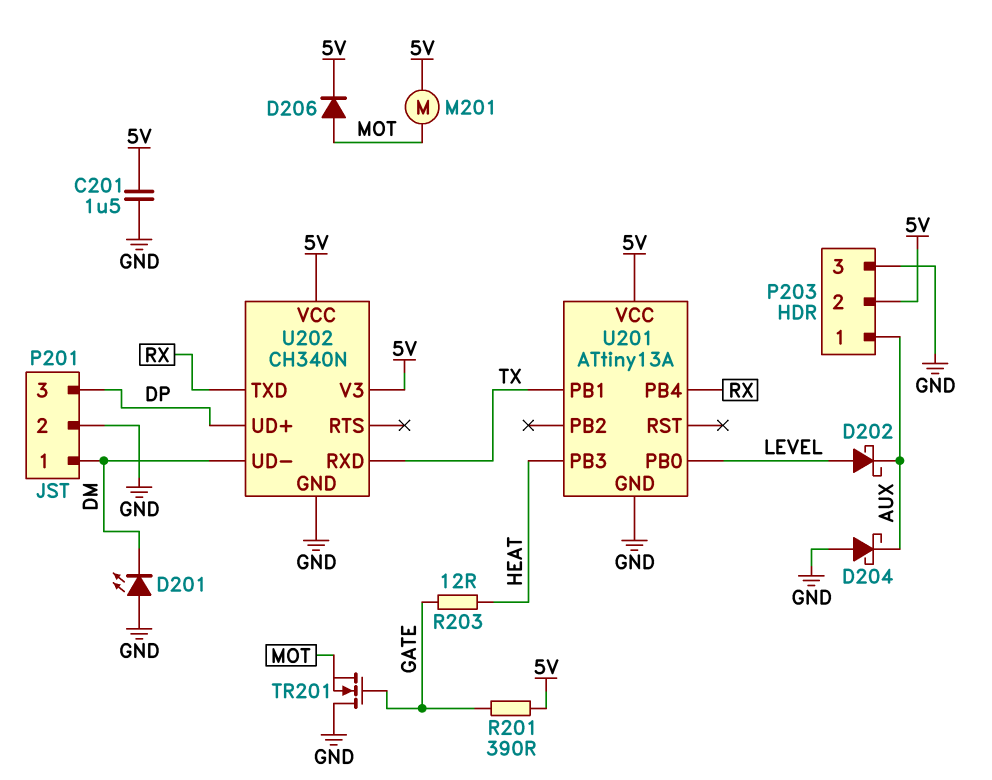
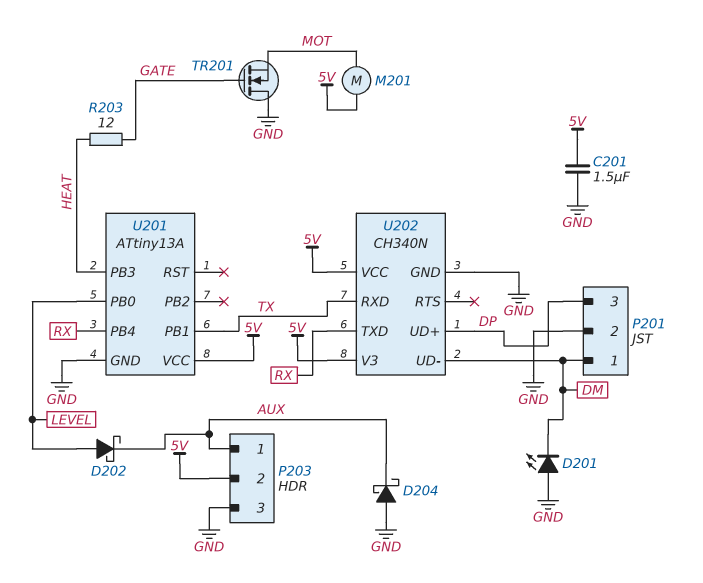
D206: diode (A MOT, K 5V) -> none
R201: 390 (5V, GATE) -> none

